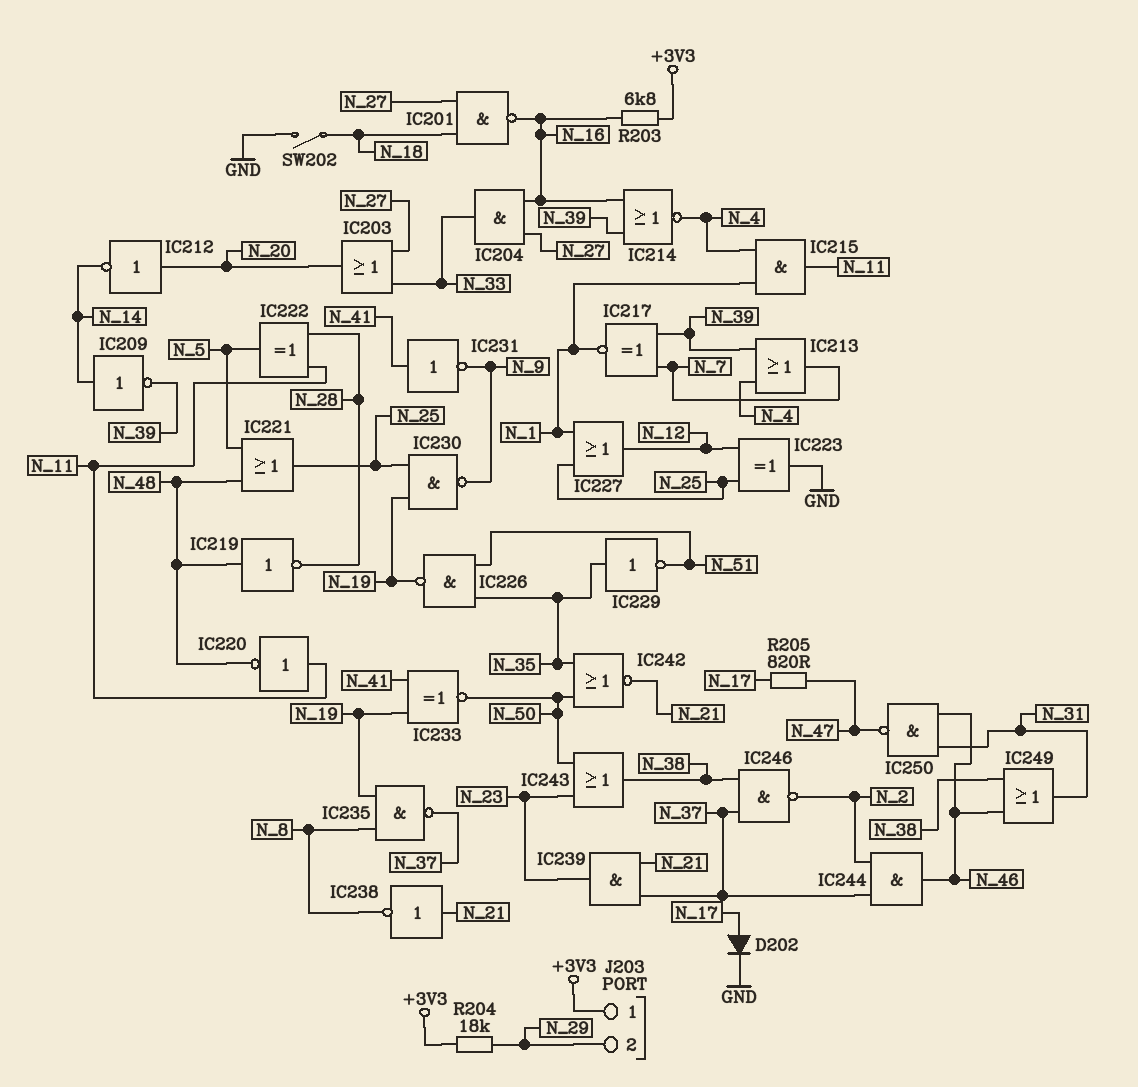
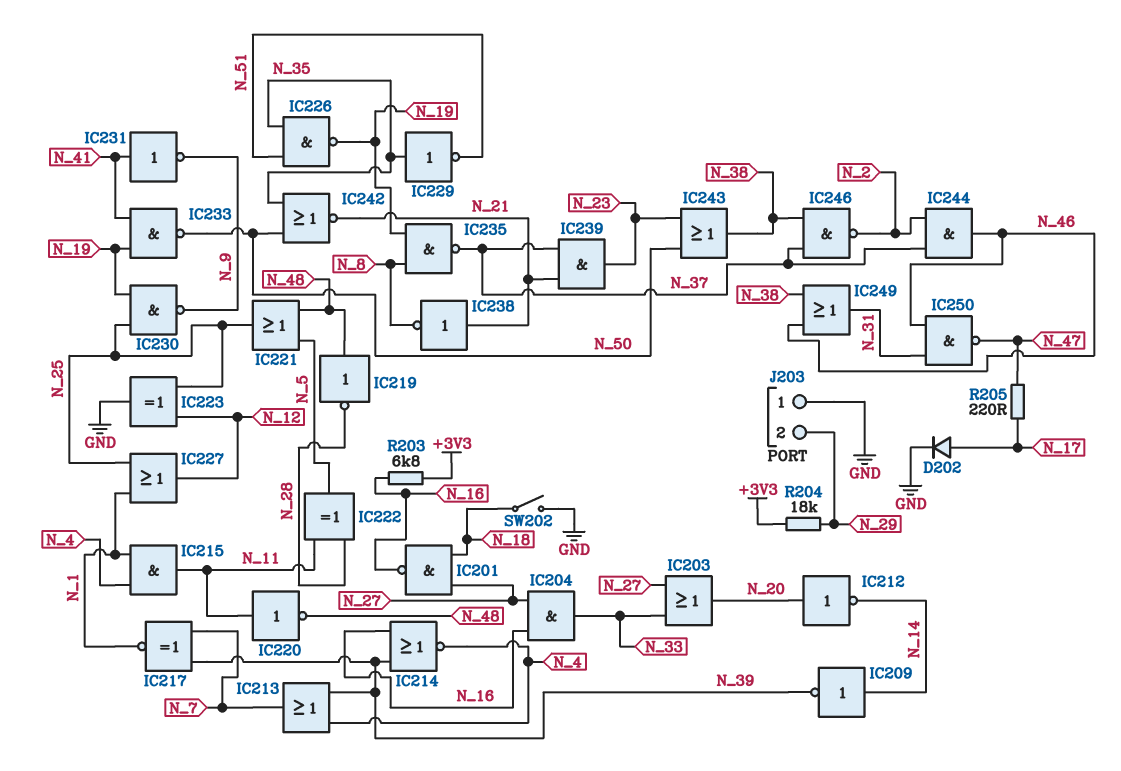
IC233: XNOR (in N_19, in N_41, out N_50) -> NAND (in N_19, in N_41, out N_50)
J203 pin 1: +3V3 -> GND
R205: 820 (N_17, N_47) -> 220 (N_17, N_47)

